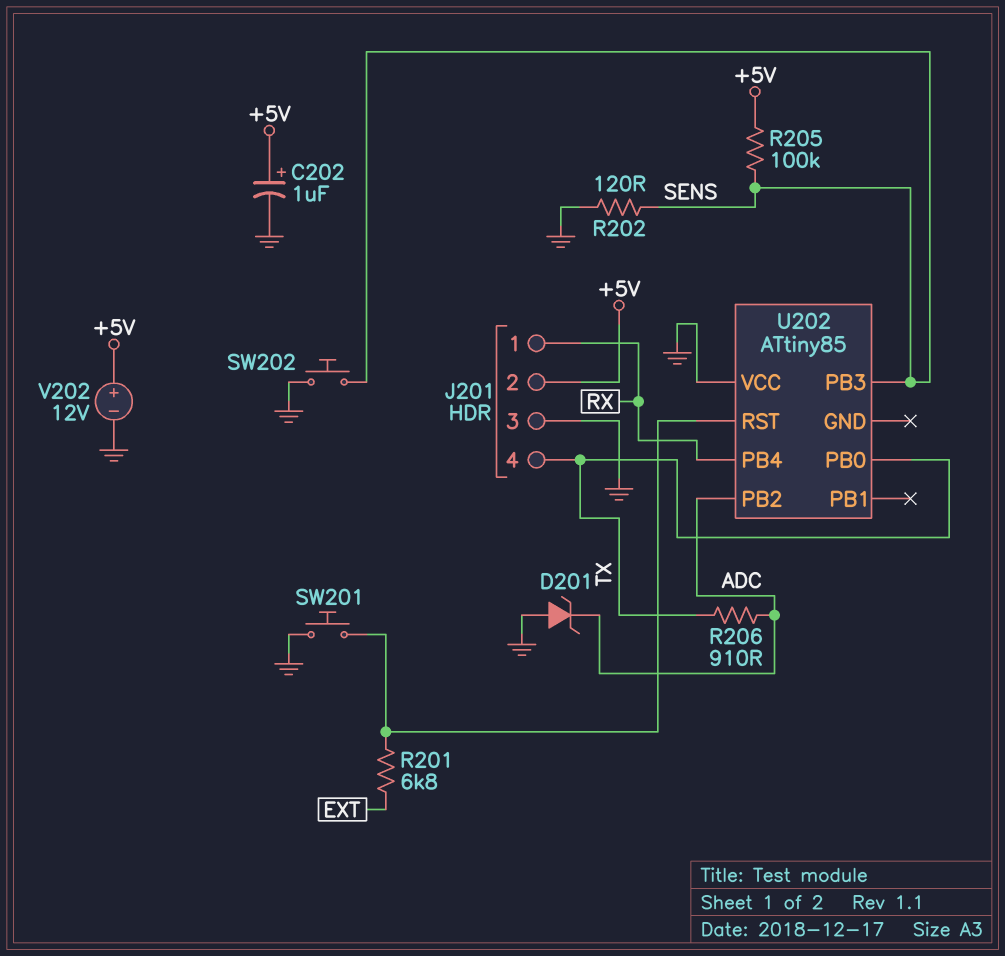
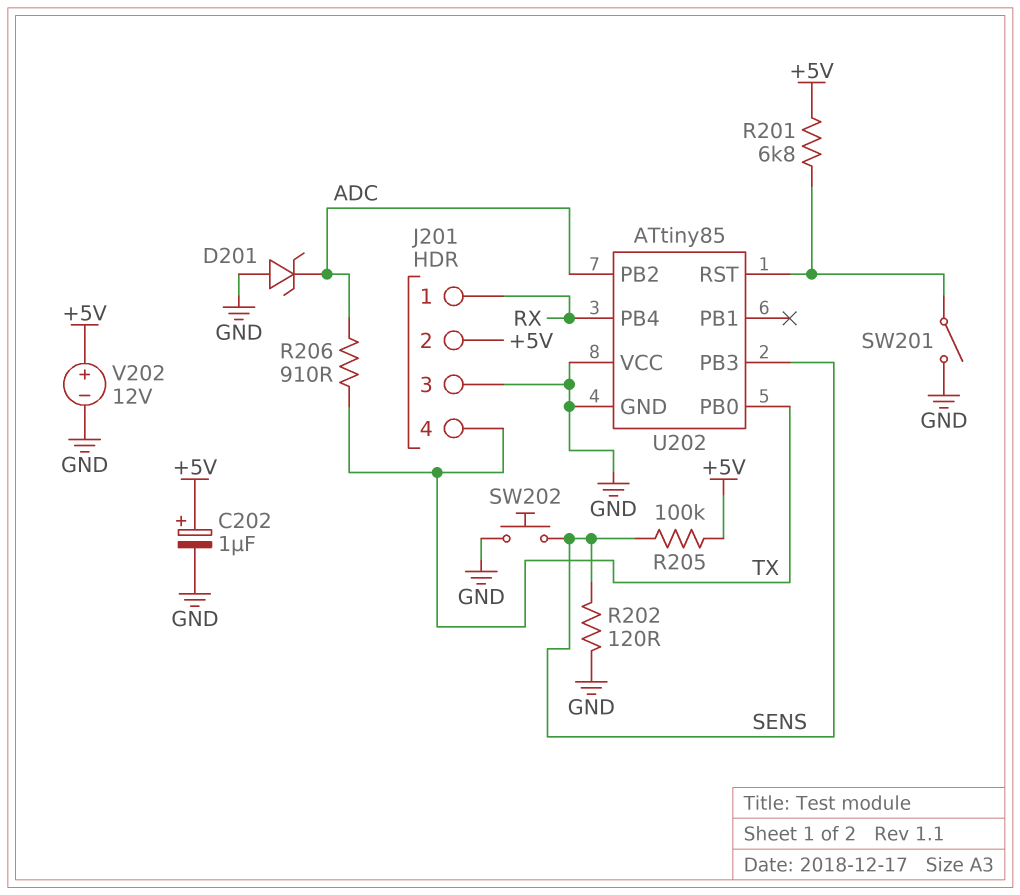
R201: 6.8k (EXT, U202/RST) -> 6.8k (+5V, U202/RST)
SW201: button (GND, U202/RST) -> switch (GND, U202/RST)
U202 pin GND: none -> GND

